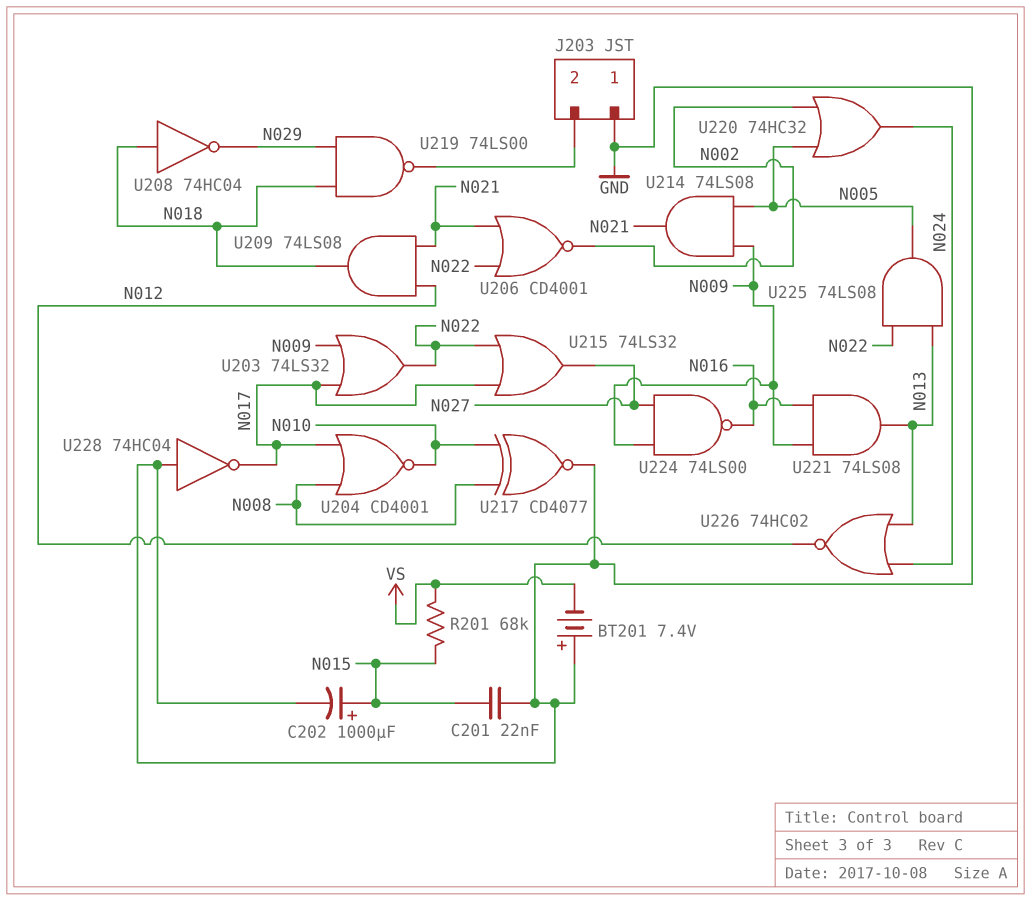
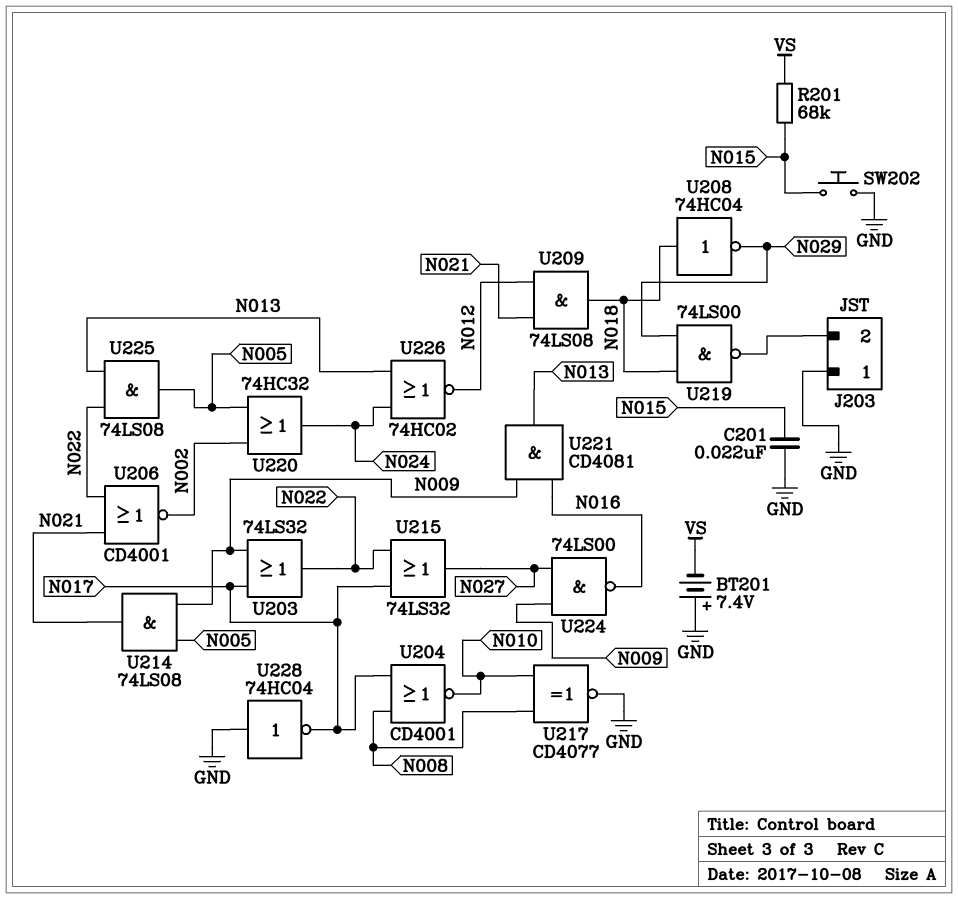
C202: 1000uF (plus N015, minus GND) -> none
SW202: none -> button (GND, N015)
U221: AND 74LS08 (in N009, in N016, out N013) -> AND CD4081 (in N009, in N016, out N013)

